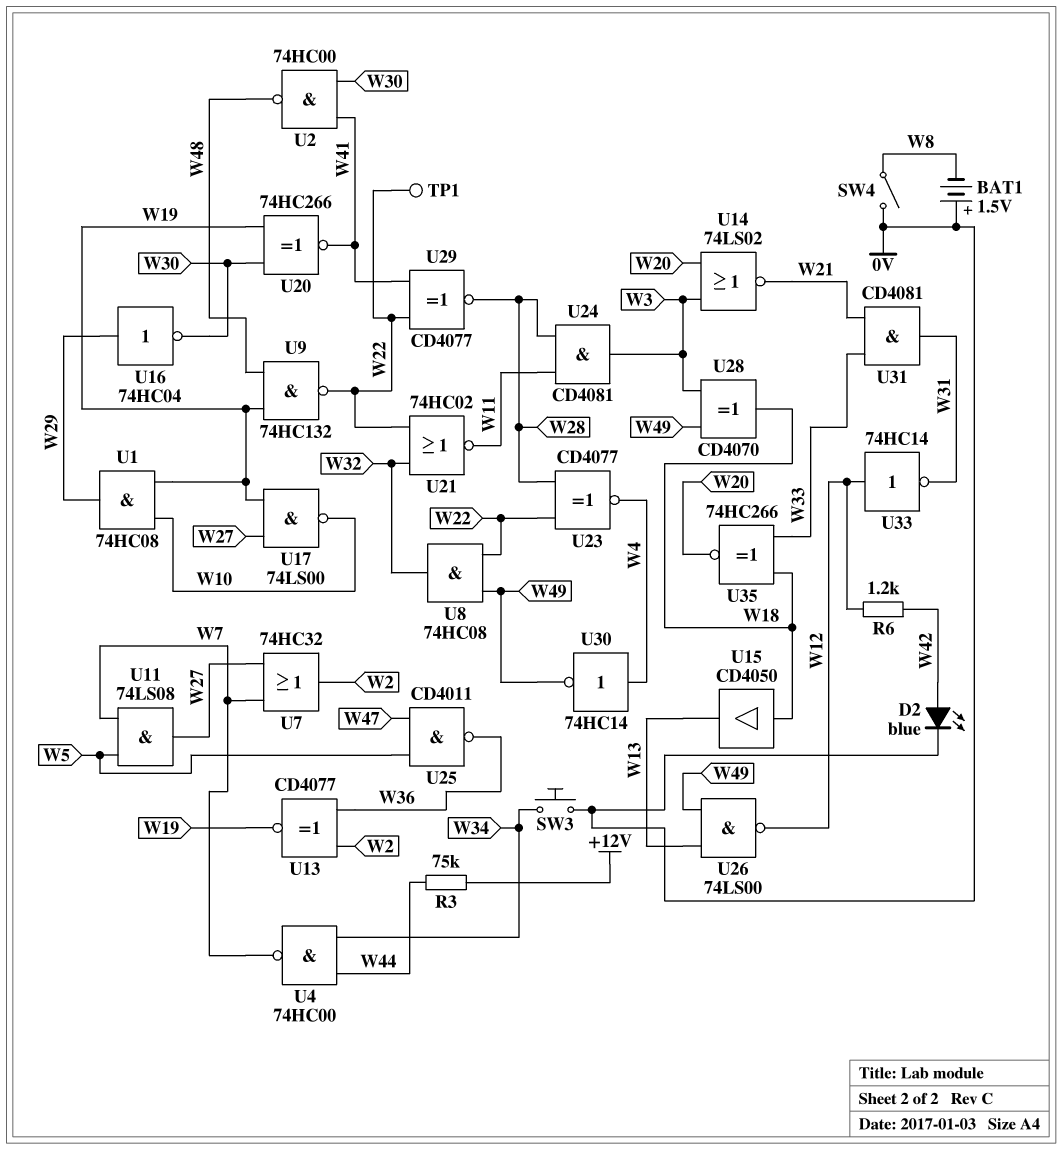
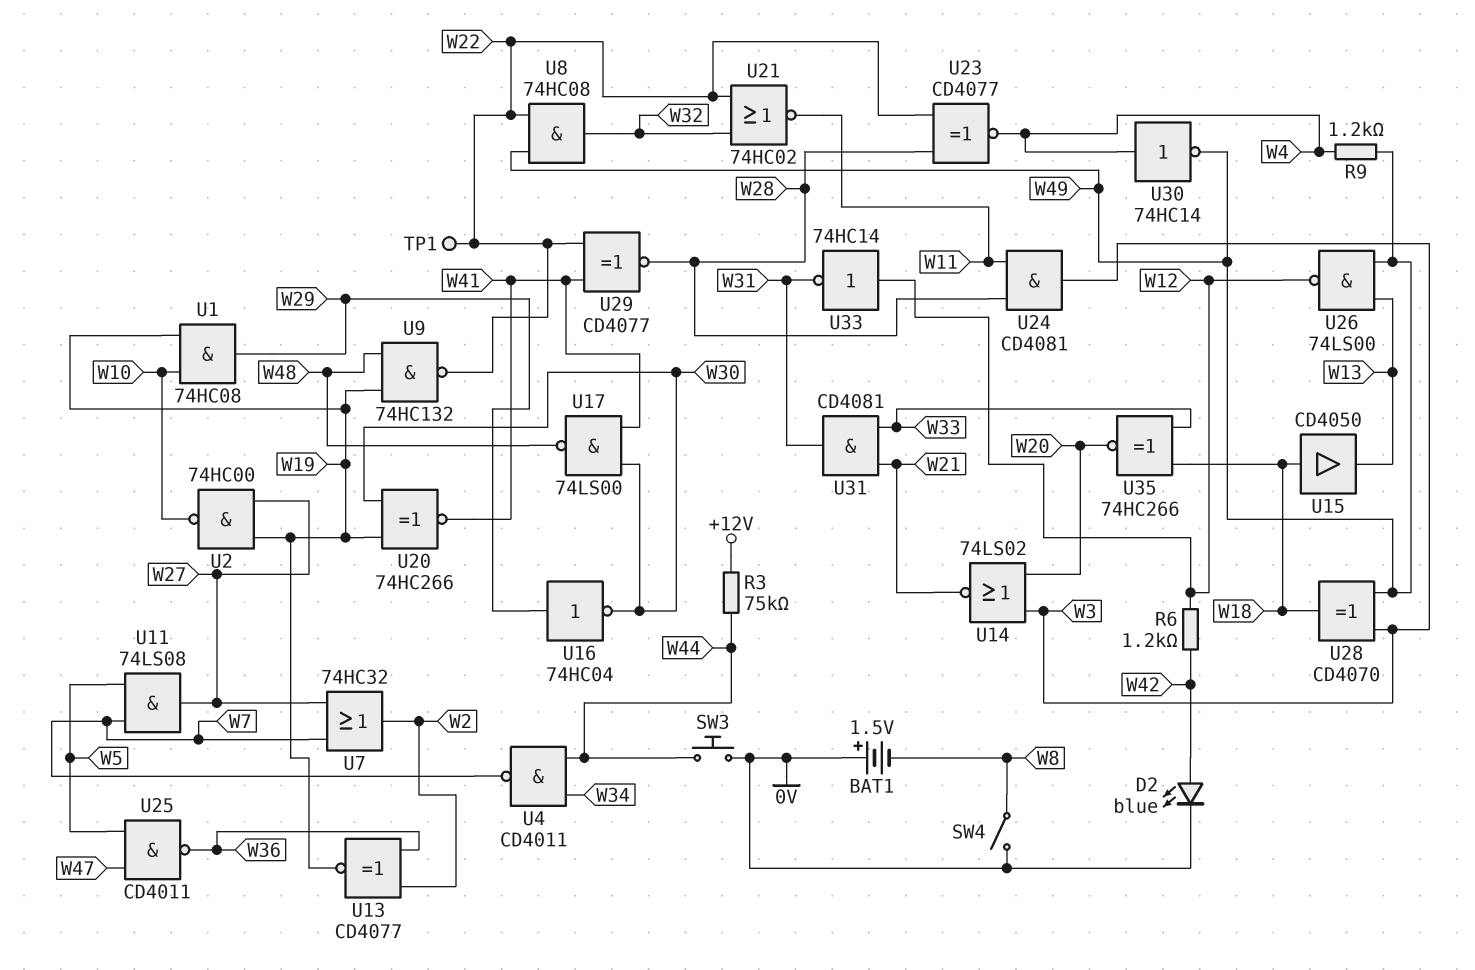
R9: none -> 1.2k (W4, W49)
SW3: button (0V, W34) -> button (0V, W44)
U2: NAND 74HC00 (in W30, in W41, out W48) -> NAND 74HC00 (in W19, in W27, out W10)
U4: NAND 74HC00 (in W34, in W44, out W7) -> NAND CD4011 (in W34, in W44, out W7)
U17: NAND 74LS00 (in W19, in W27, out W10) -> NAND 74LS00 (in W30, in W41, out W48)

